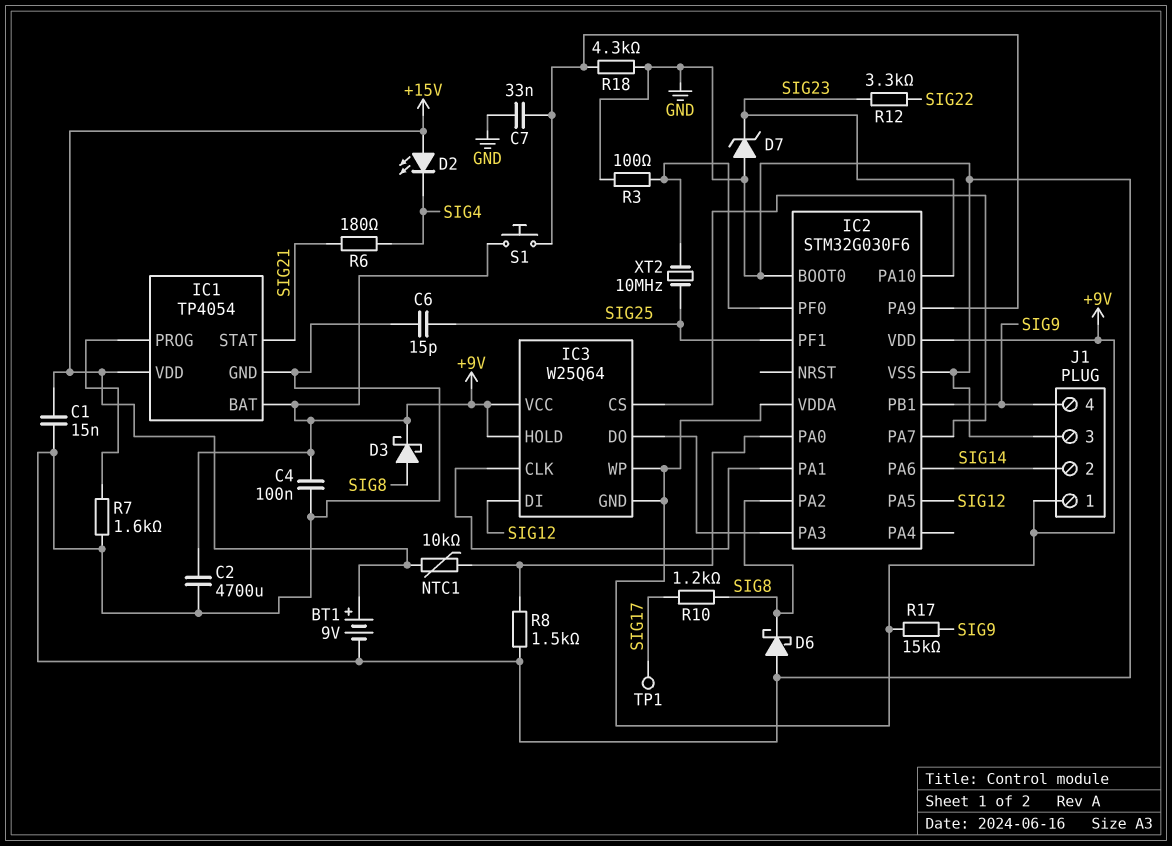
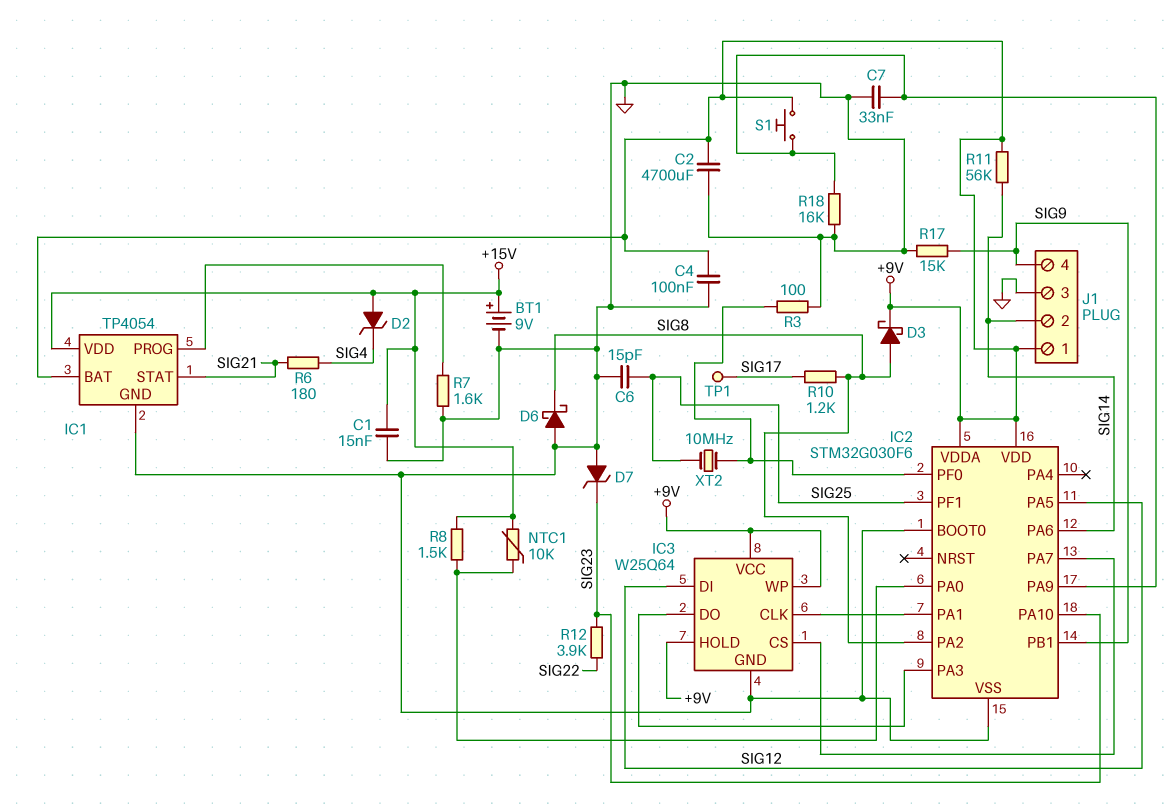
D2: LED (A +15V, K SIG4) -> zener (A +15V, K SIG4)
IC3 pin GND: +9V -> GND
R8: 1.5k (GND, IC2/PA0) -> 1.5k (+15V, IC2/PA0)
R11: none -> 56k (+9V, SIG14)
R12: 3.3k (SIG22, SIG23) -> 3.9k (SIG22, SIG23)
R17: 15k (+9V, SIG9) -> 15k (GND, SIG9)
R18: 4.3k (GND, IC2/PA9) -> 16k (GND, IC2/PA9)

